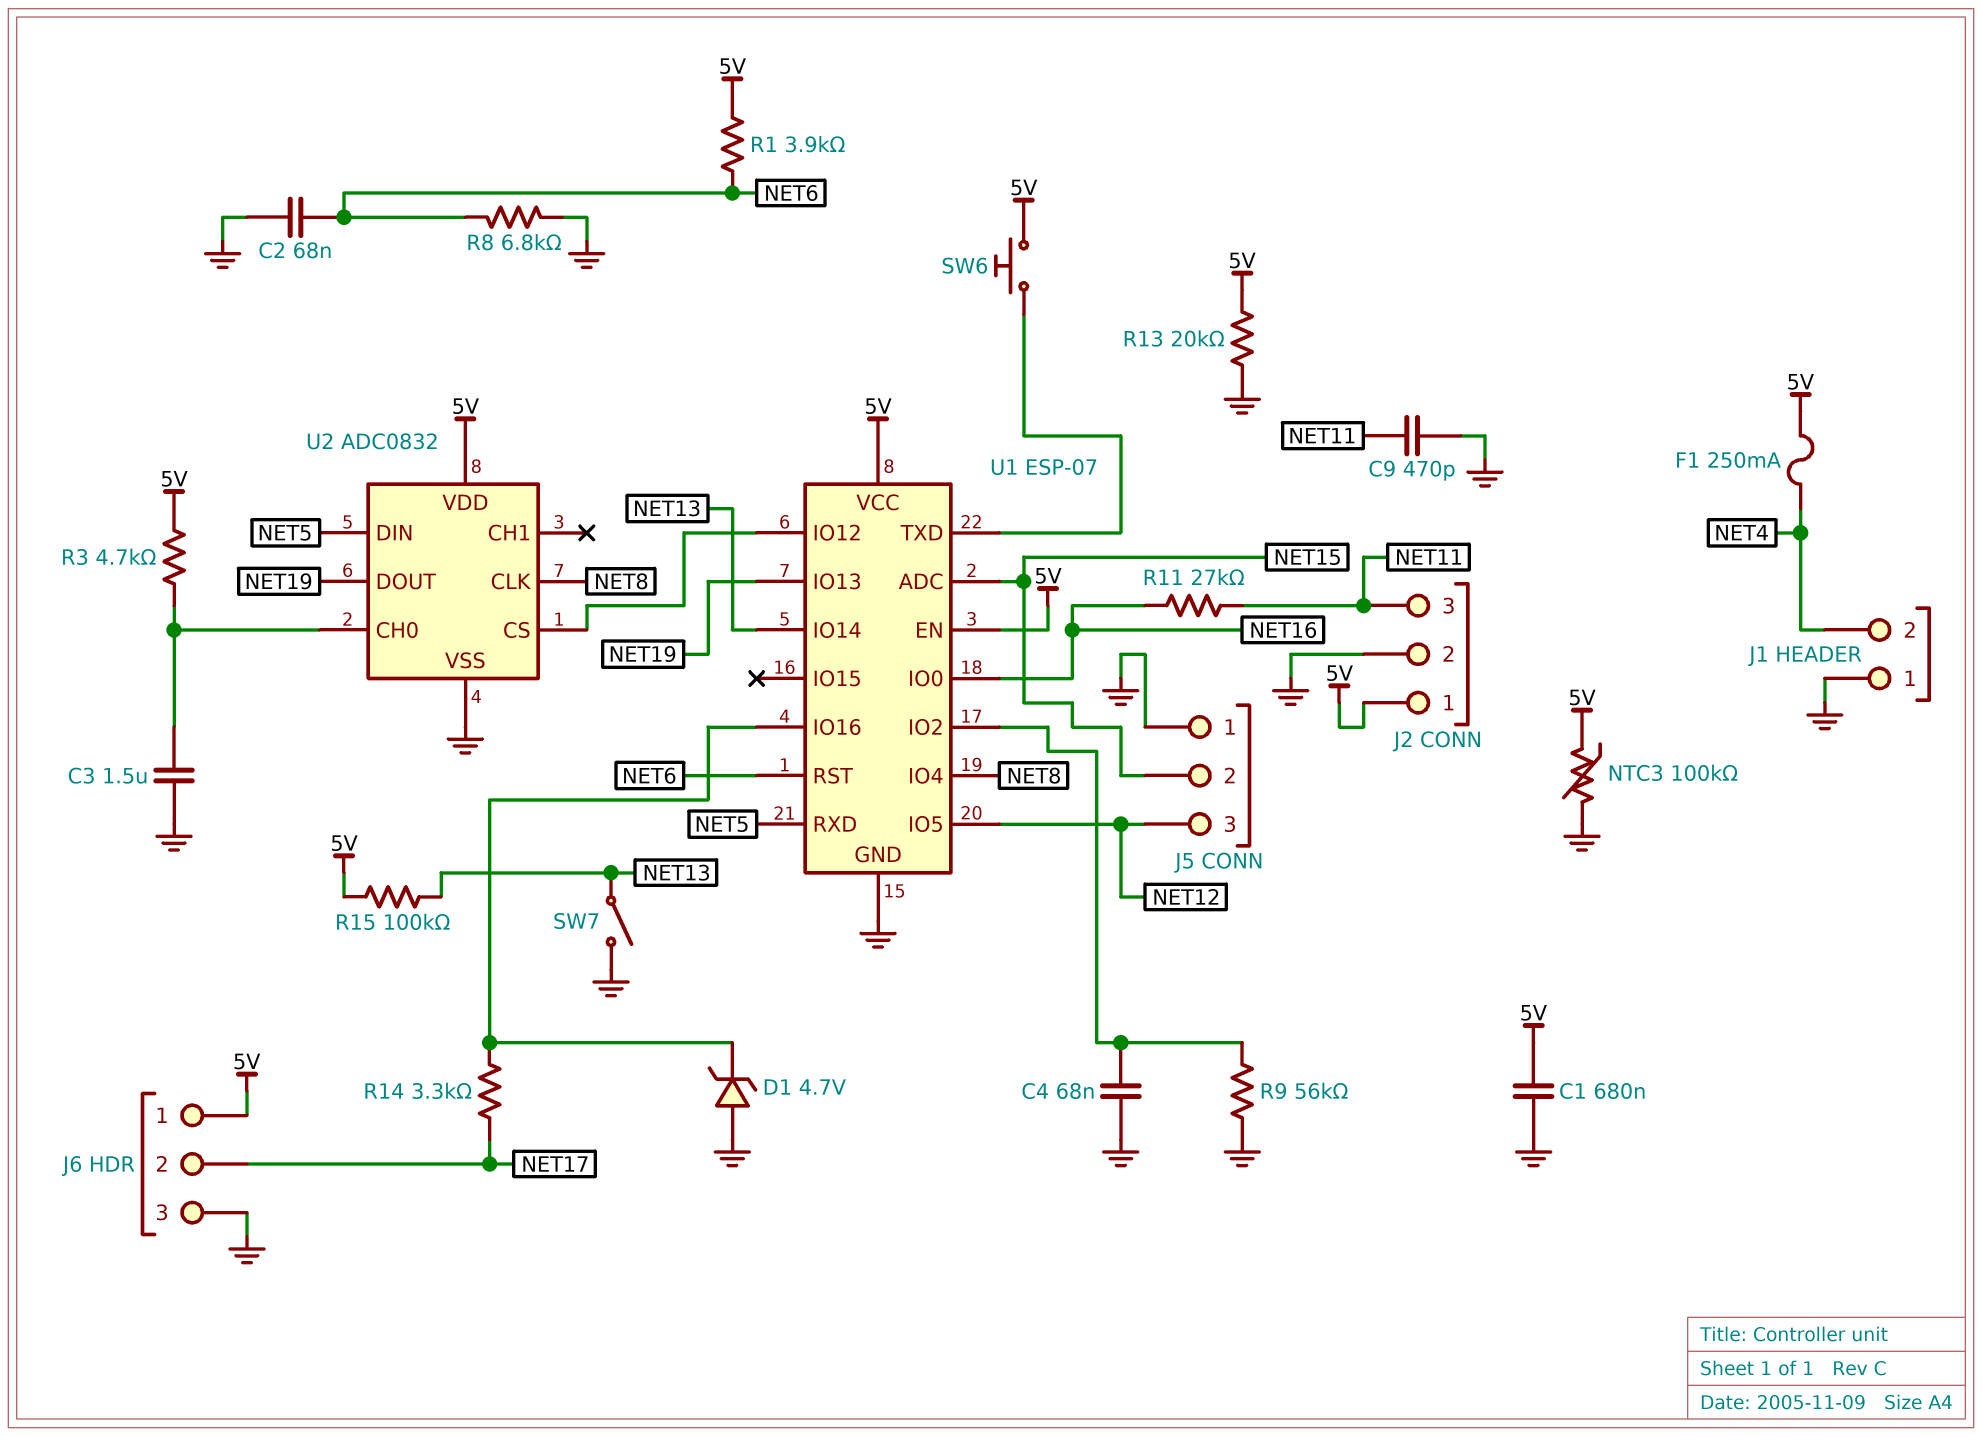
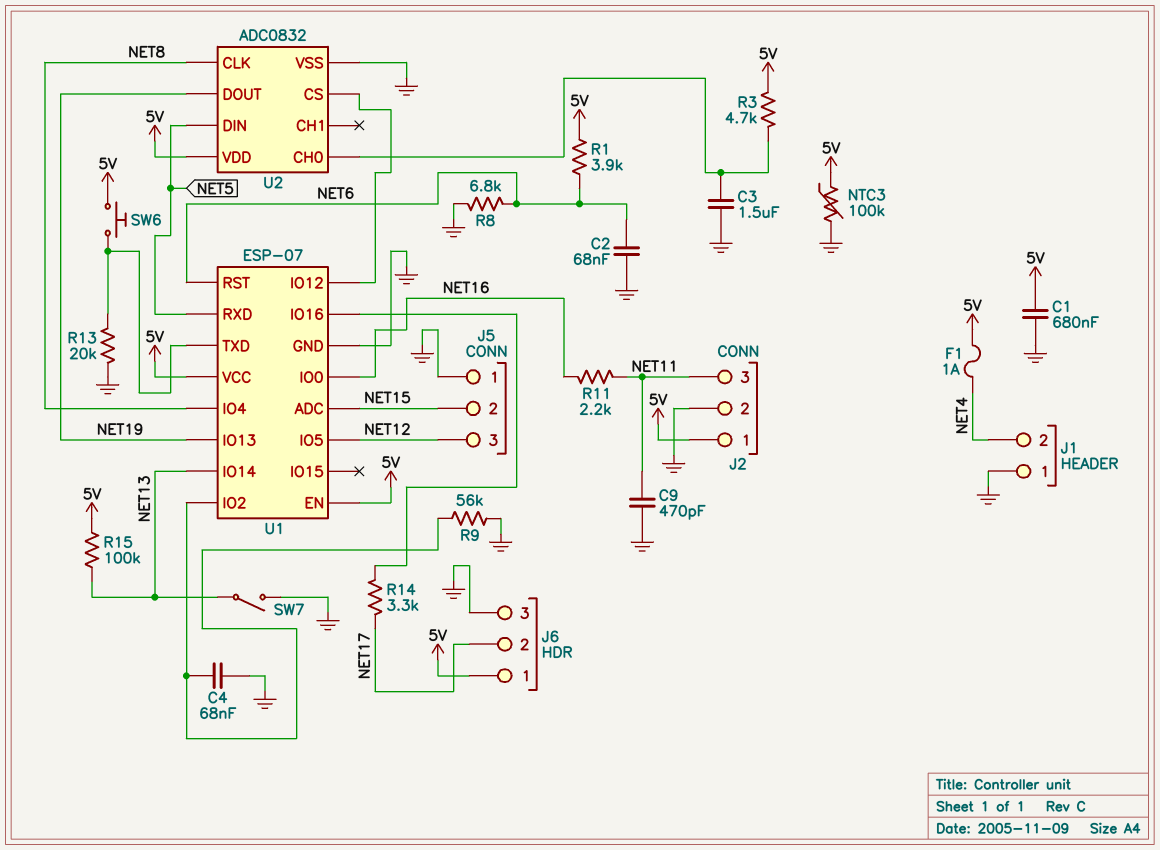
D1: zener 4.7V (A GND, K U1/IO16) -> none
F1: 250mA (5V, NET4) -> 1A (5V, NET4)
R11: 27k (NET11, NET16) -> 2.2k (NET11, NET16)
R13: 20k (5V, GND) -> 20k (GND, U1/TXD)

